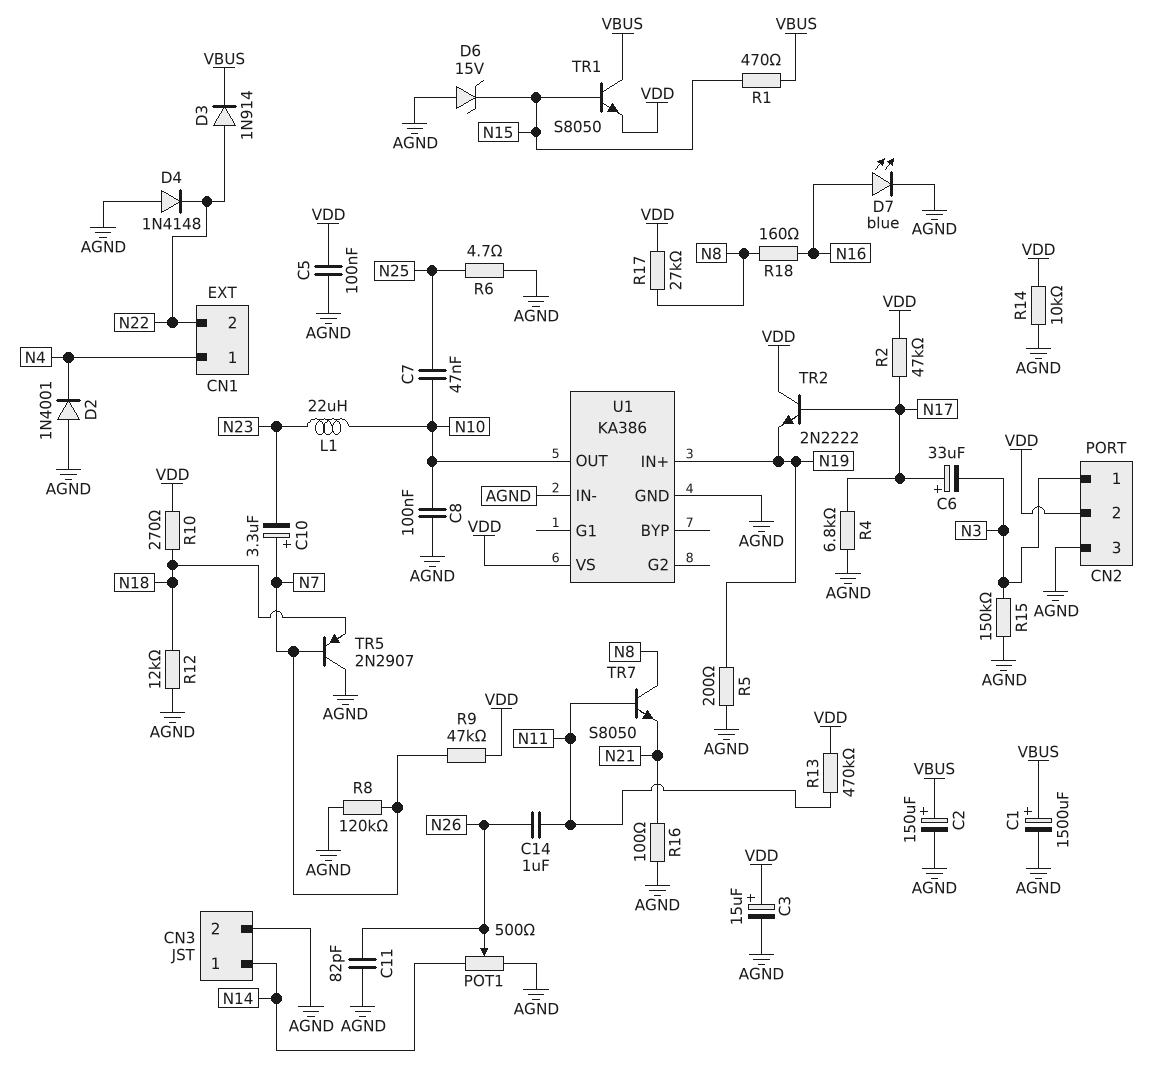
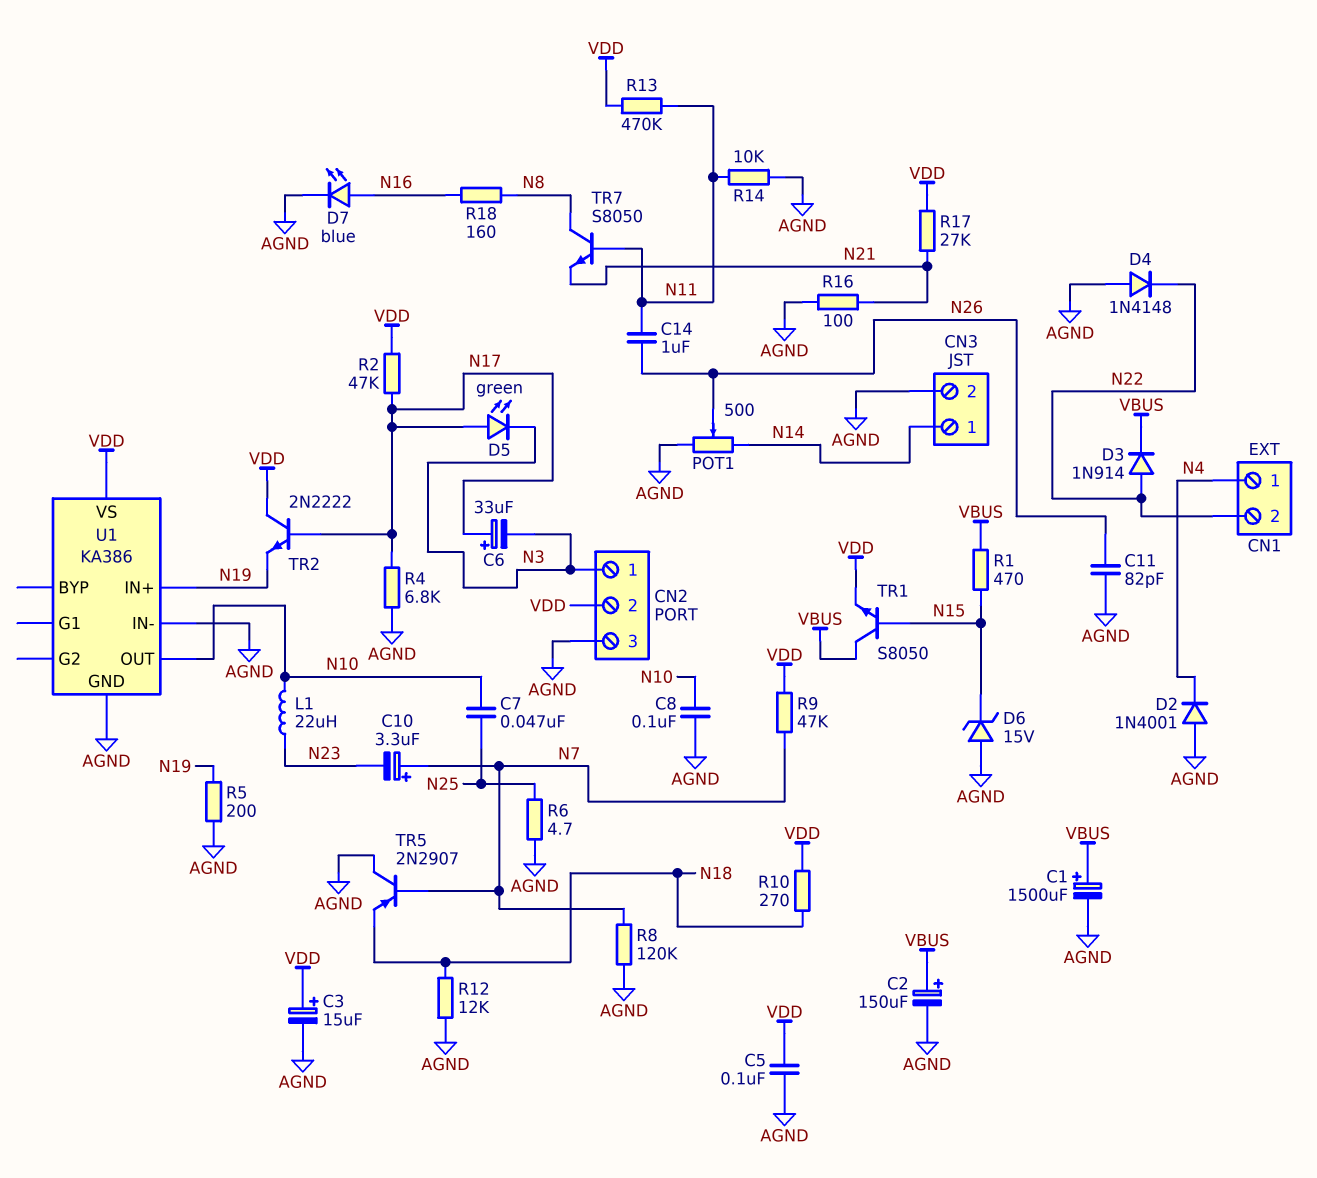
D5: none -> LED green (A N17, K N3)
R14: 10k (AGND, VDD) -> 10k (AGND, N11)
R15: 150k (AGND, N3) -> none
R17: 27k (N8, VDD) -> 27k (N21, VDD)

